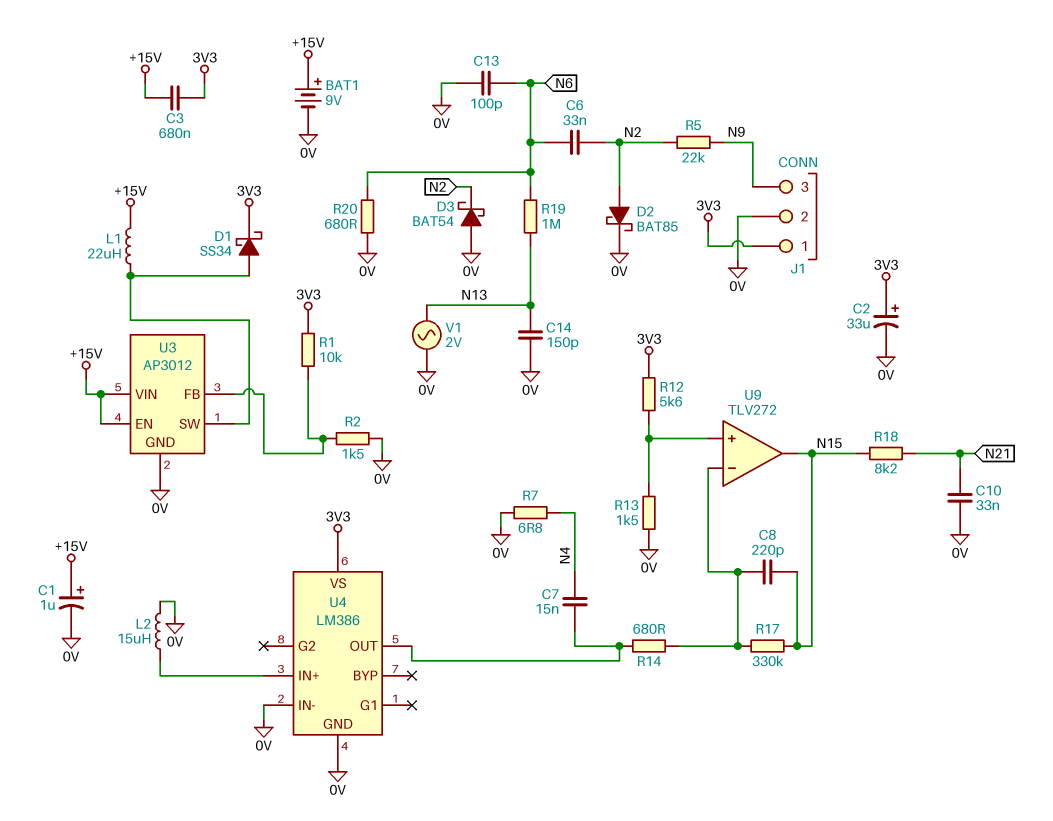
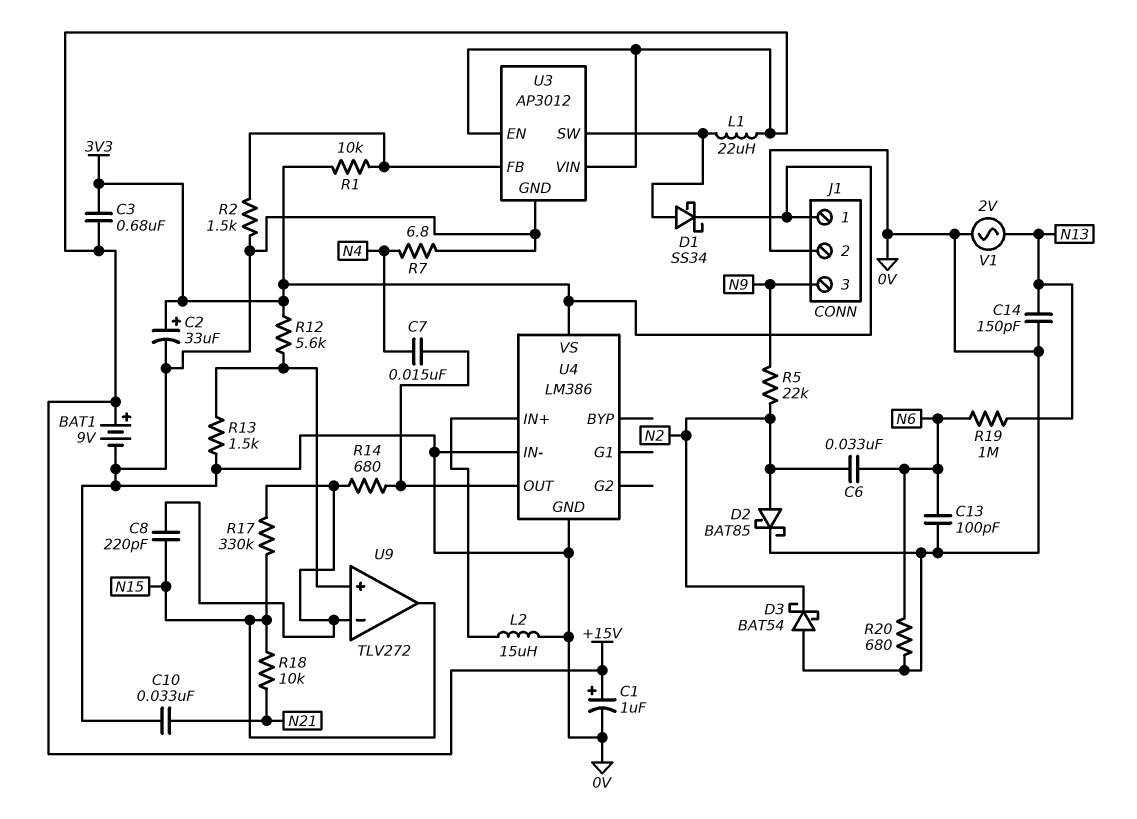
R18: 8.2k (N15, N21) -> 10k (N15, N21)

